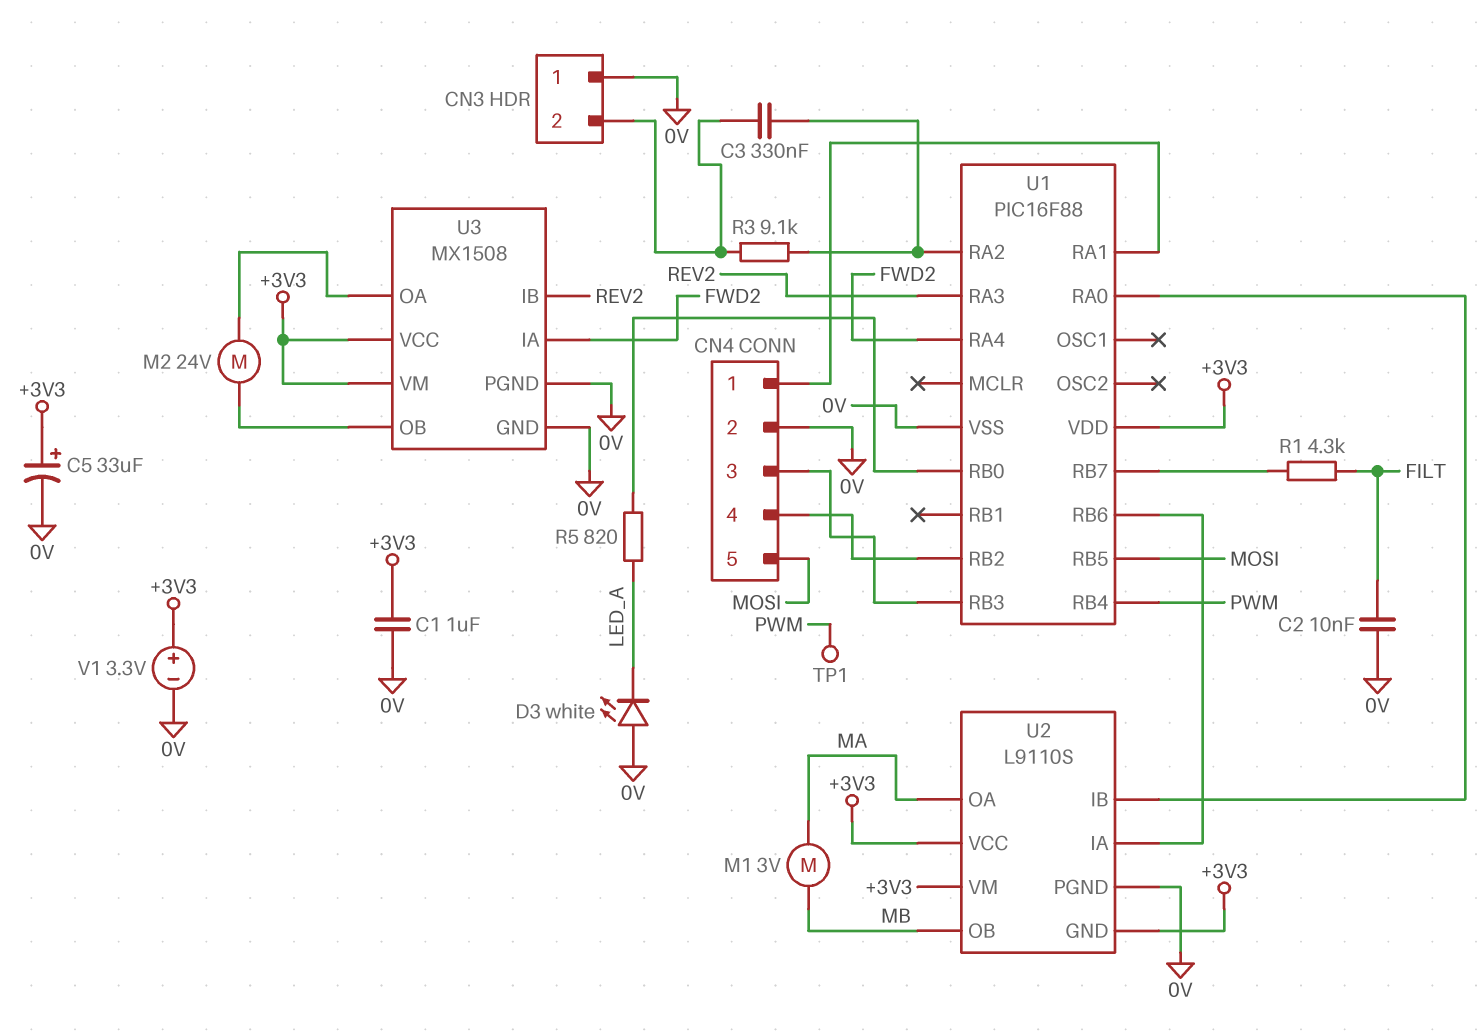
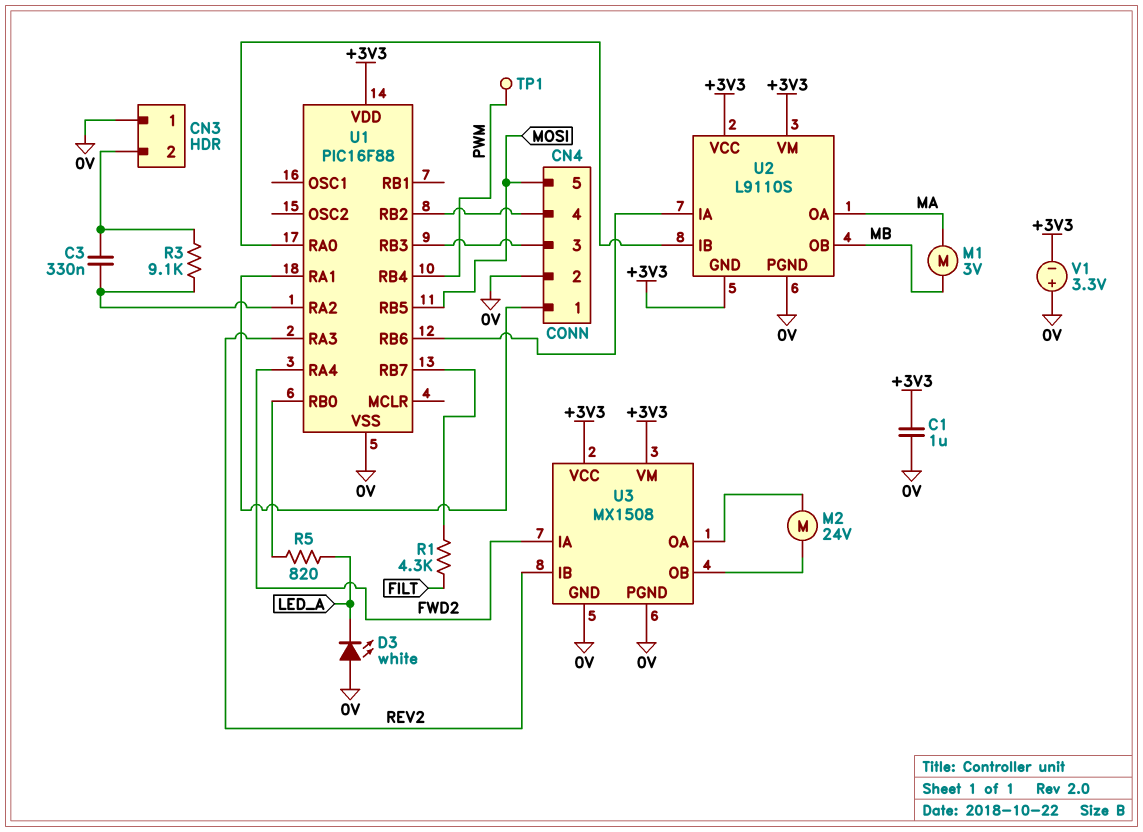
C2: 10nF (0V, FILT) -> none
C5: 33uF (plus +3V3, minus 0V) -> none
V1: 3.3V (plus +3V3, minus 0V) -> 3.3V (plus 0V, minus +3V3)

